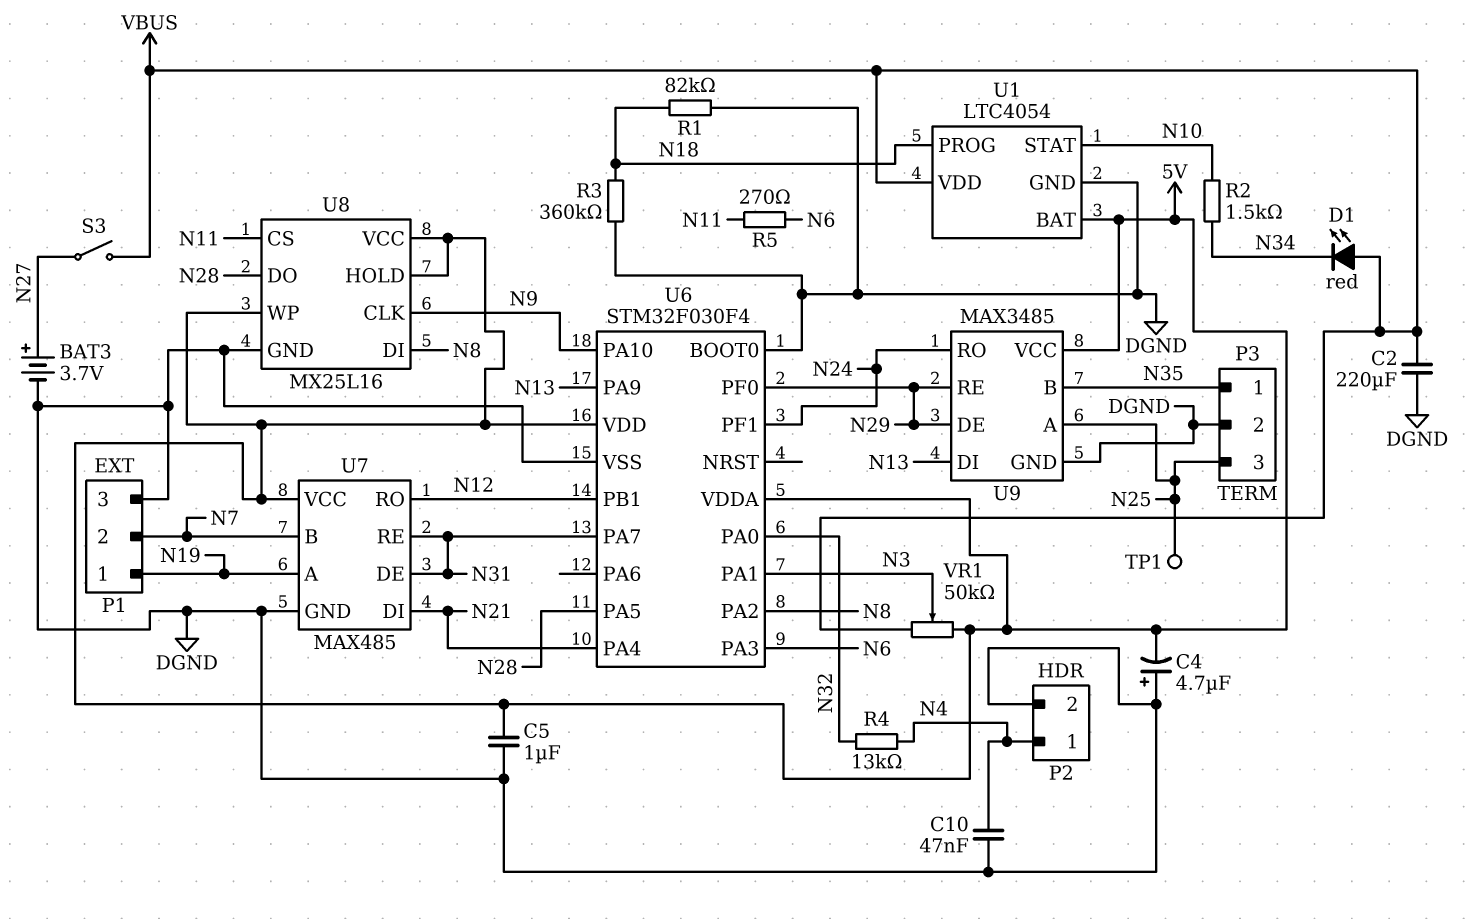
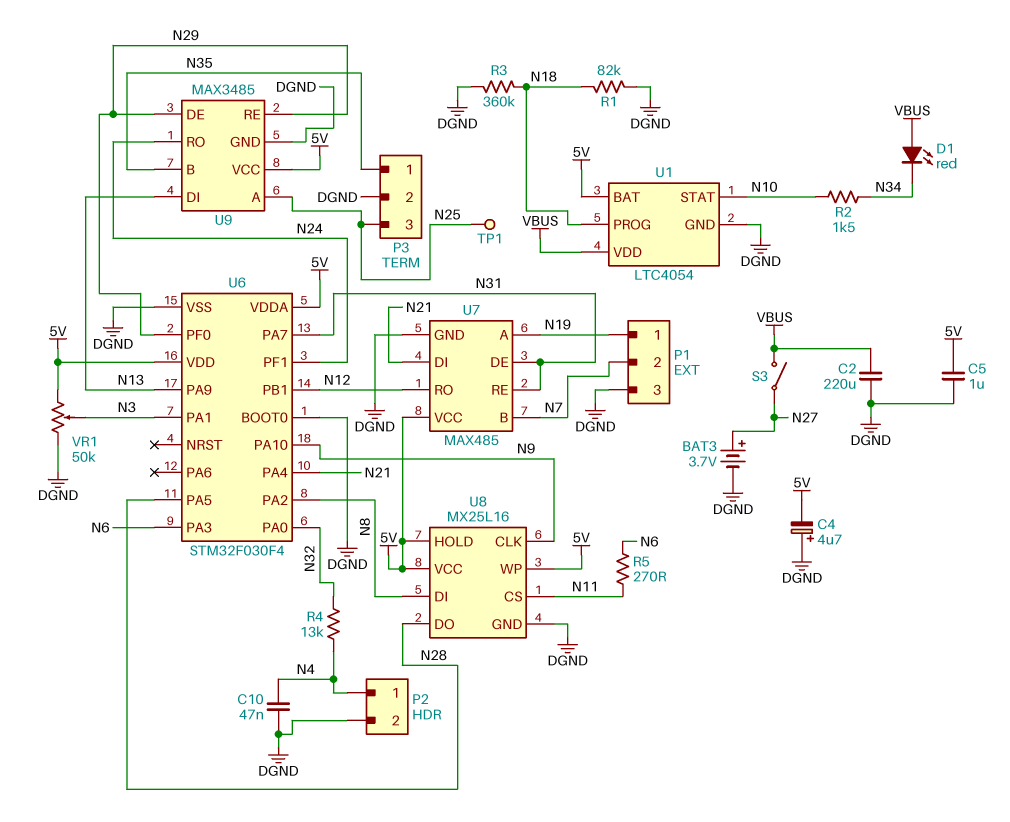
VR1: 50k (5V, VBUS, wiper N3) -> 50k (5V, DGND, wiper N3)

